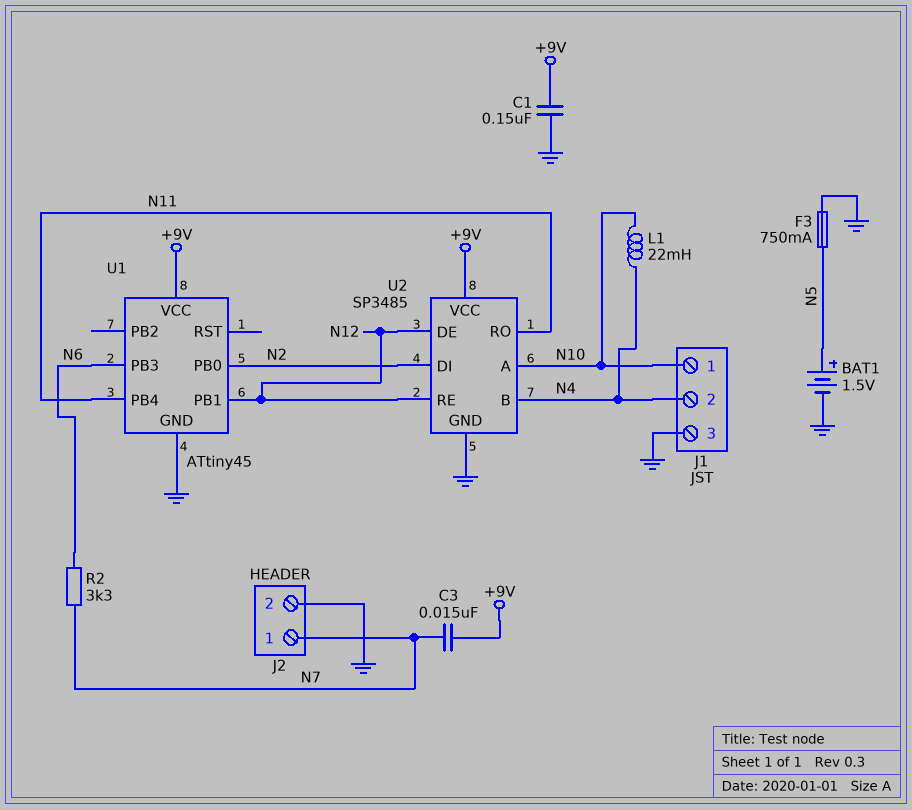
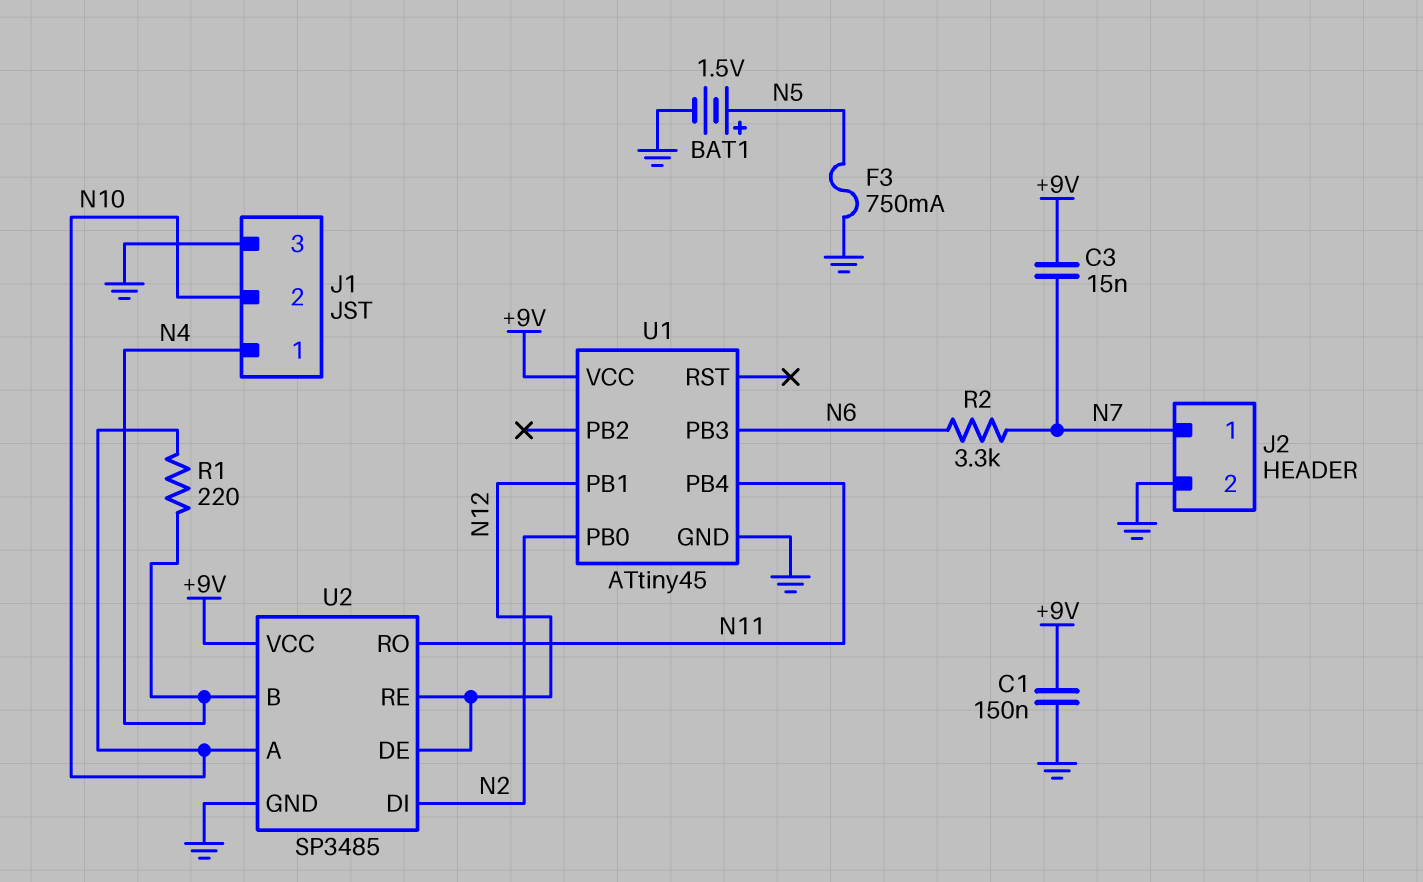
J1 pin 1: N10 -> N4
J1 pin 2: N4 -> N10
L1: 22mH (N4, N10) -> none
R1: none -> 220 (N4, N10)

